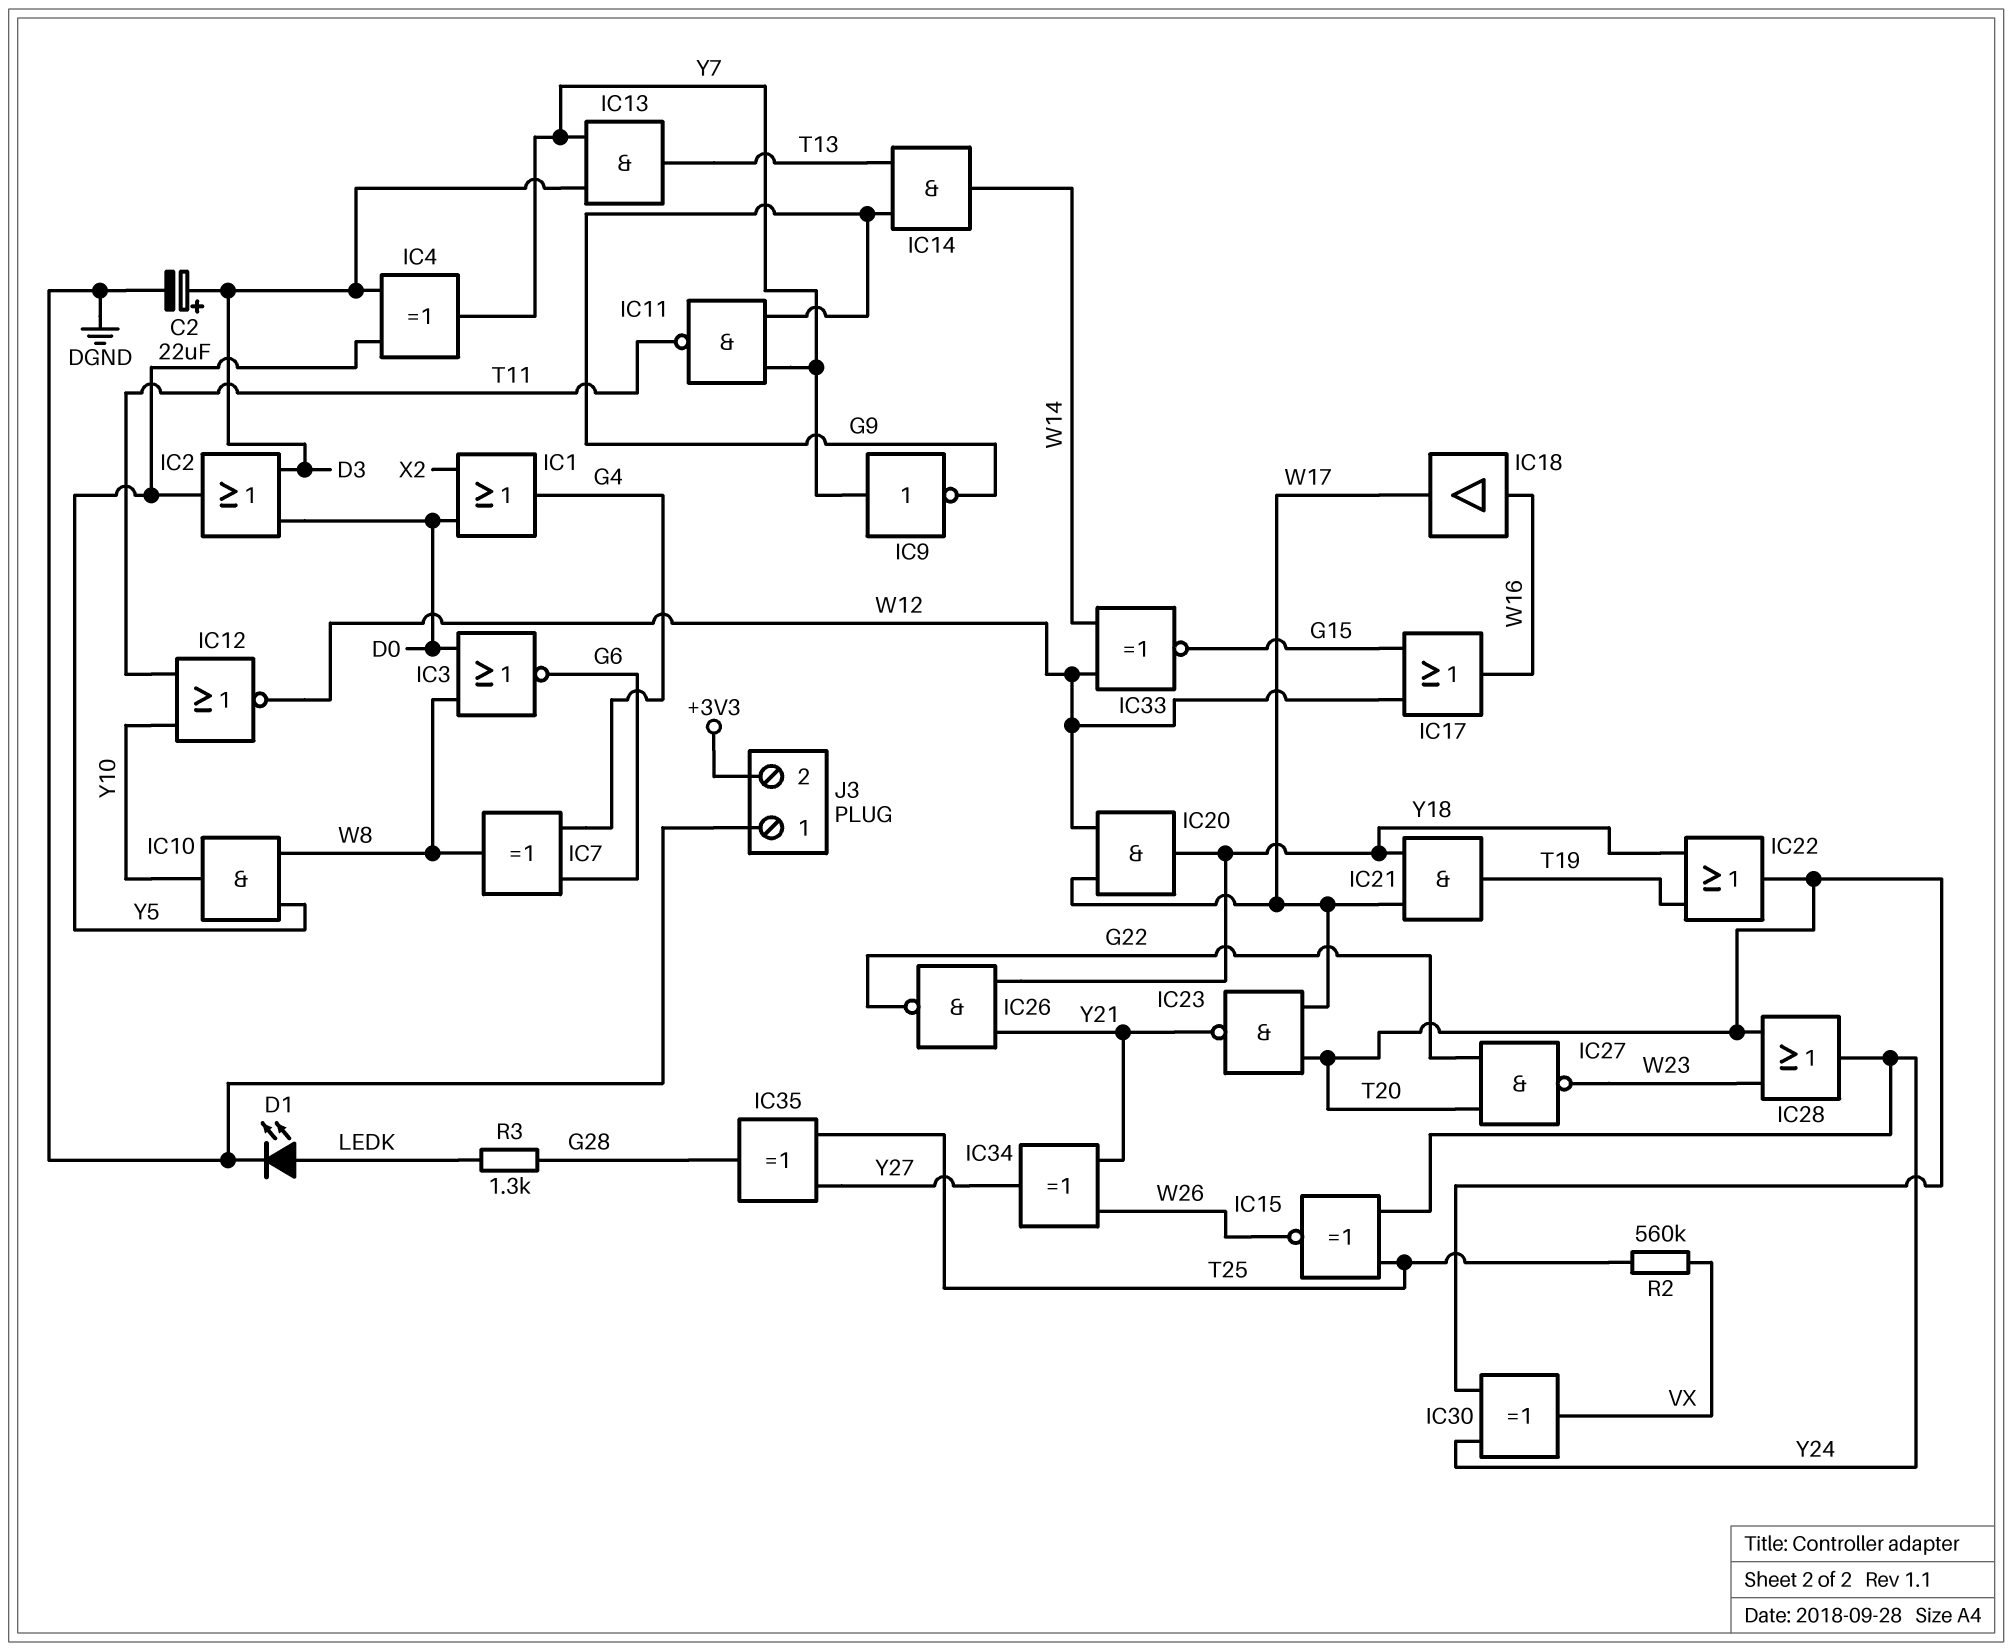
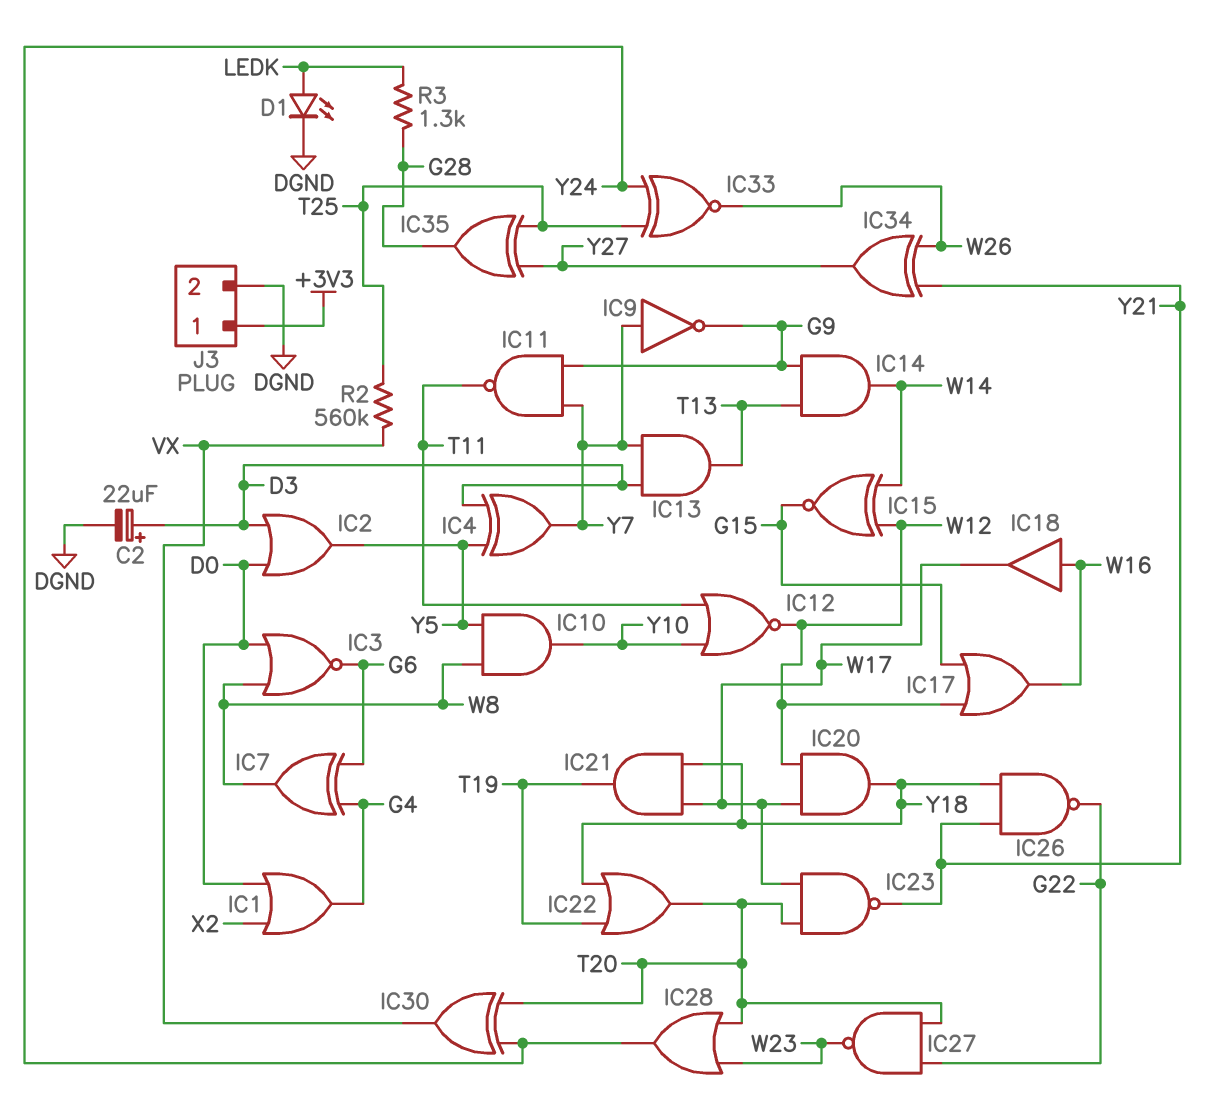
IC15: XNOR (in T25, in Y24, out W26) -> XNOR (in W12, in W14, out G15)
IC33: XNOR (in W12, in W14, out G15) -> XNOR (in T25, in Y24, out W26)
J3 pin 1: DGND -> +3V3
J3 pin 2: +3V3 -> DGND

